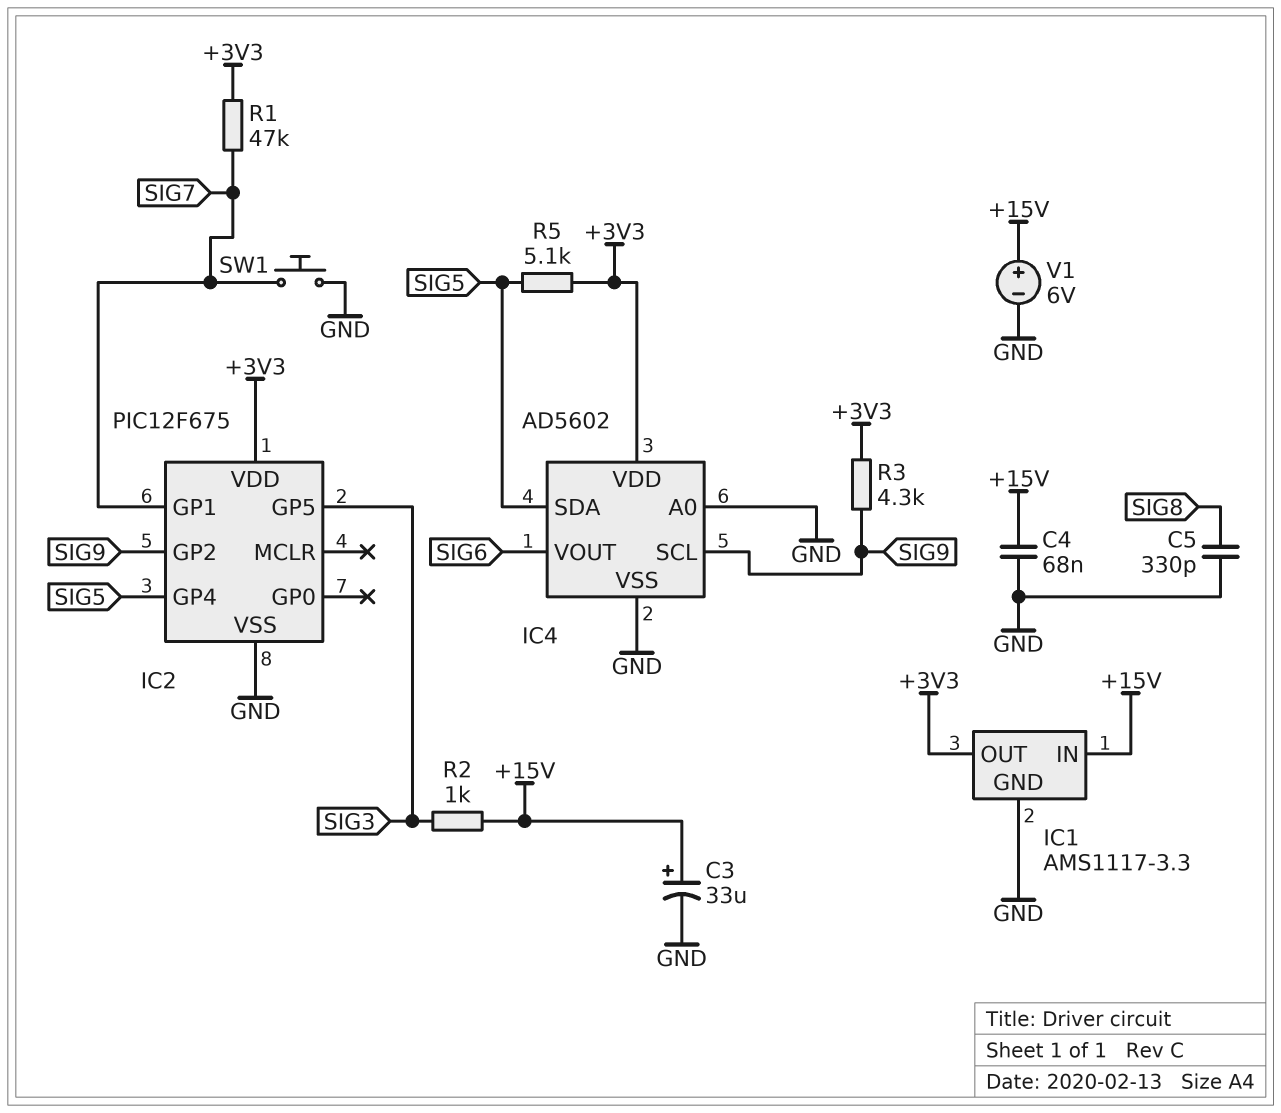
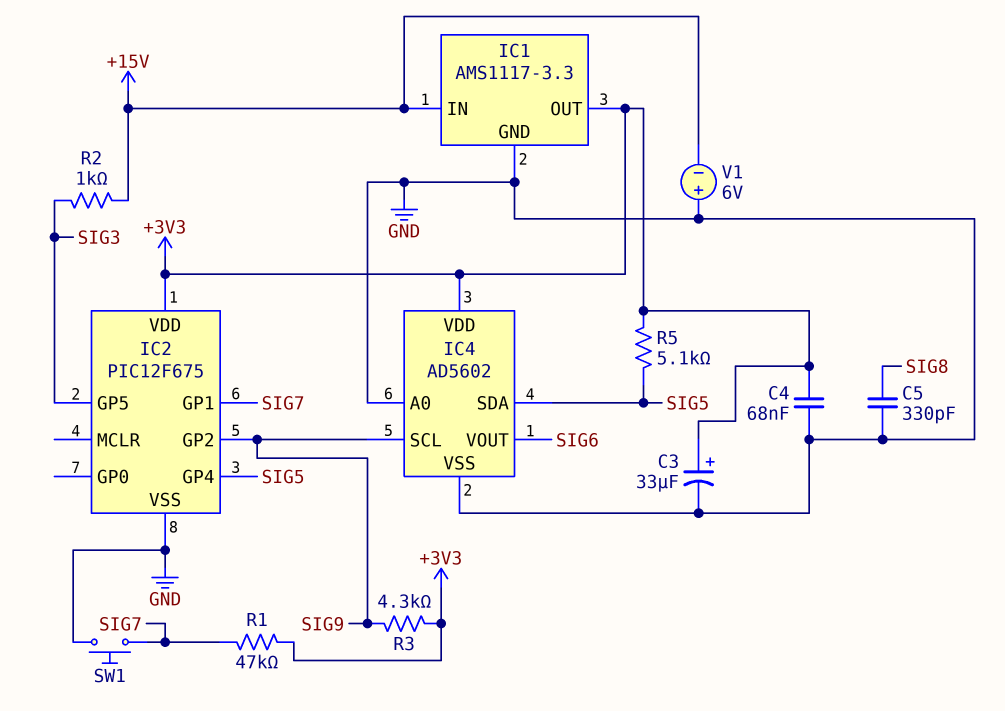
C3: 33uF (plus +15V, minus GND) -> 33uF (plus +3V3, minus GND)
C4: 68nF (+15V, GND) -> 68nF (+3V3, GND)
V1: 6V (plus +15V, minus GND) -> 6V (plus GND, minus +15V)

